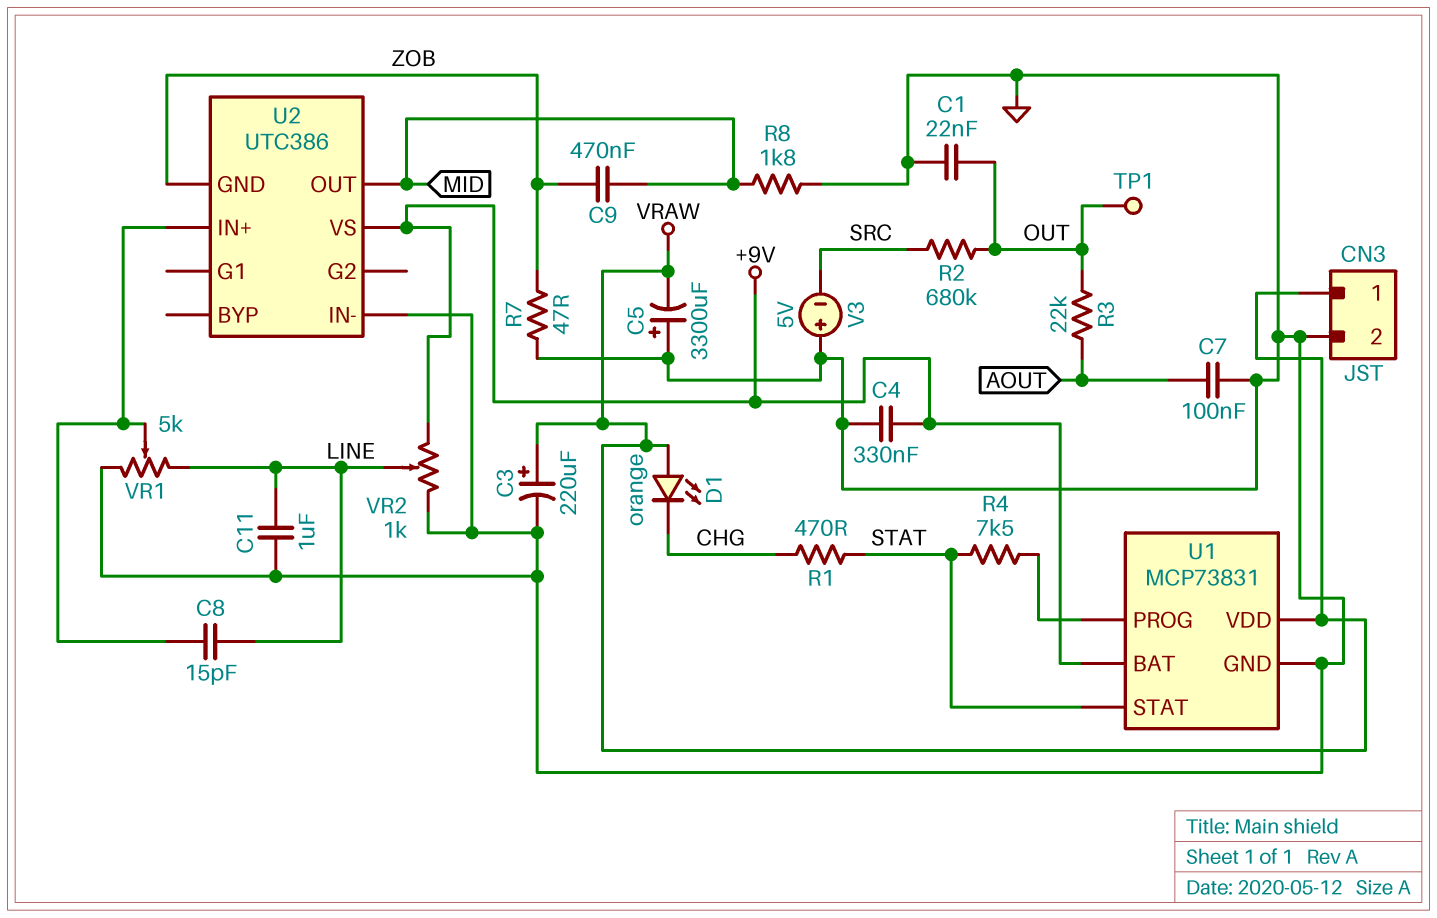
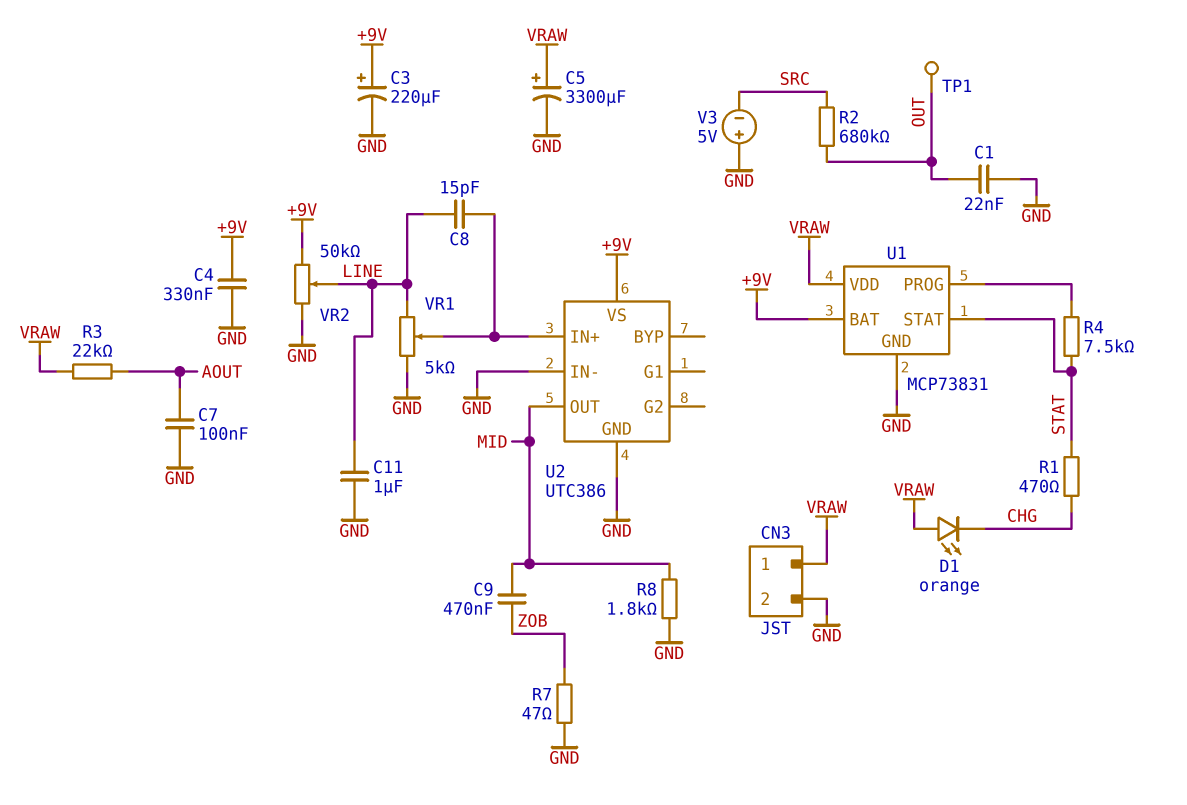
C3: 220uF (plus VRAW, minus GND) -> 220uF (plus +9V, minus GND)
C5: 3300uF (plus GND, minus VRAW) -> 3300uF (plus VRAW, minus GND)
R3: 22k (AOUT, OUT) -> 22k (AOUT, VRAW)
U2 pin GND: ZOB -> GND
VR2: 1k (+9V, GND, wiper LINE) -> 50k (+9V, GND, wiper LINE)

